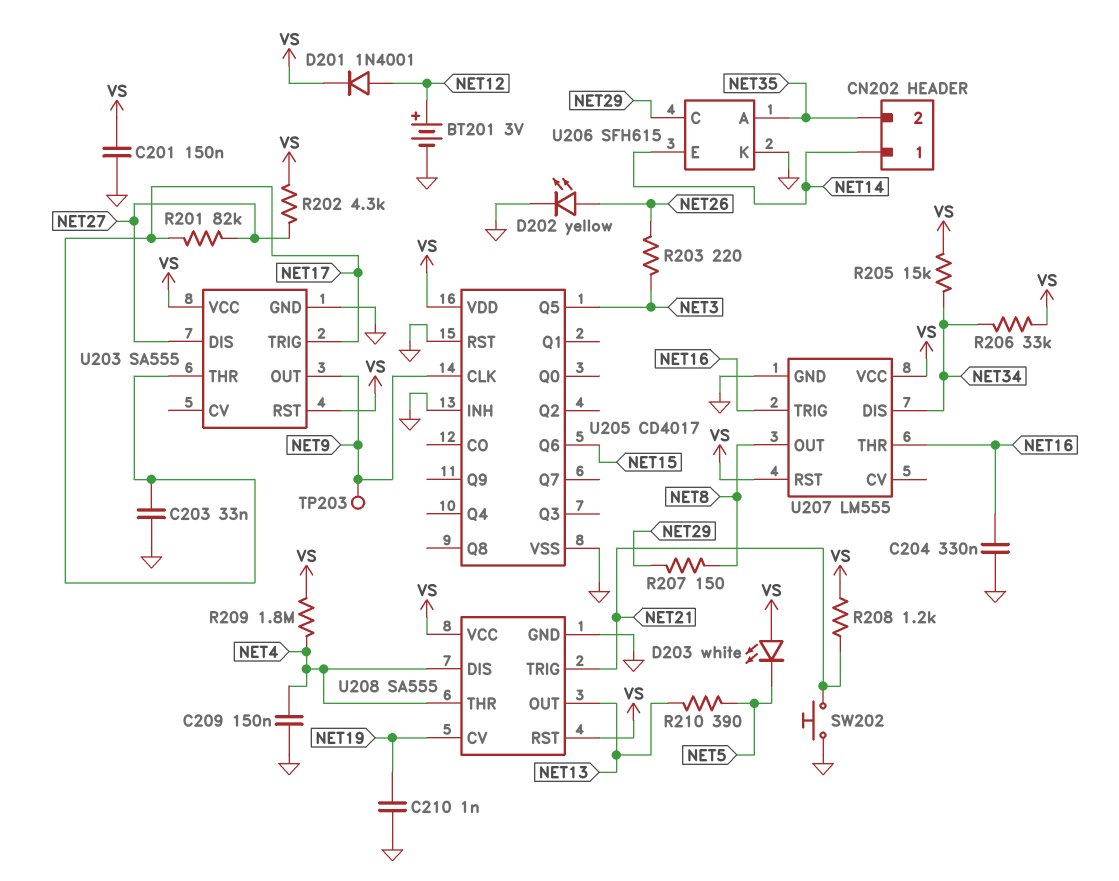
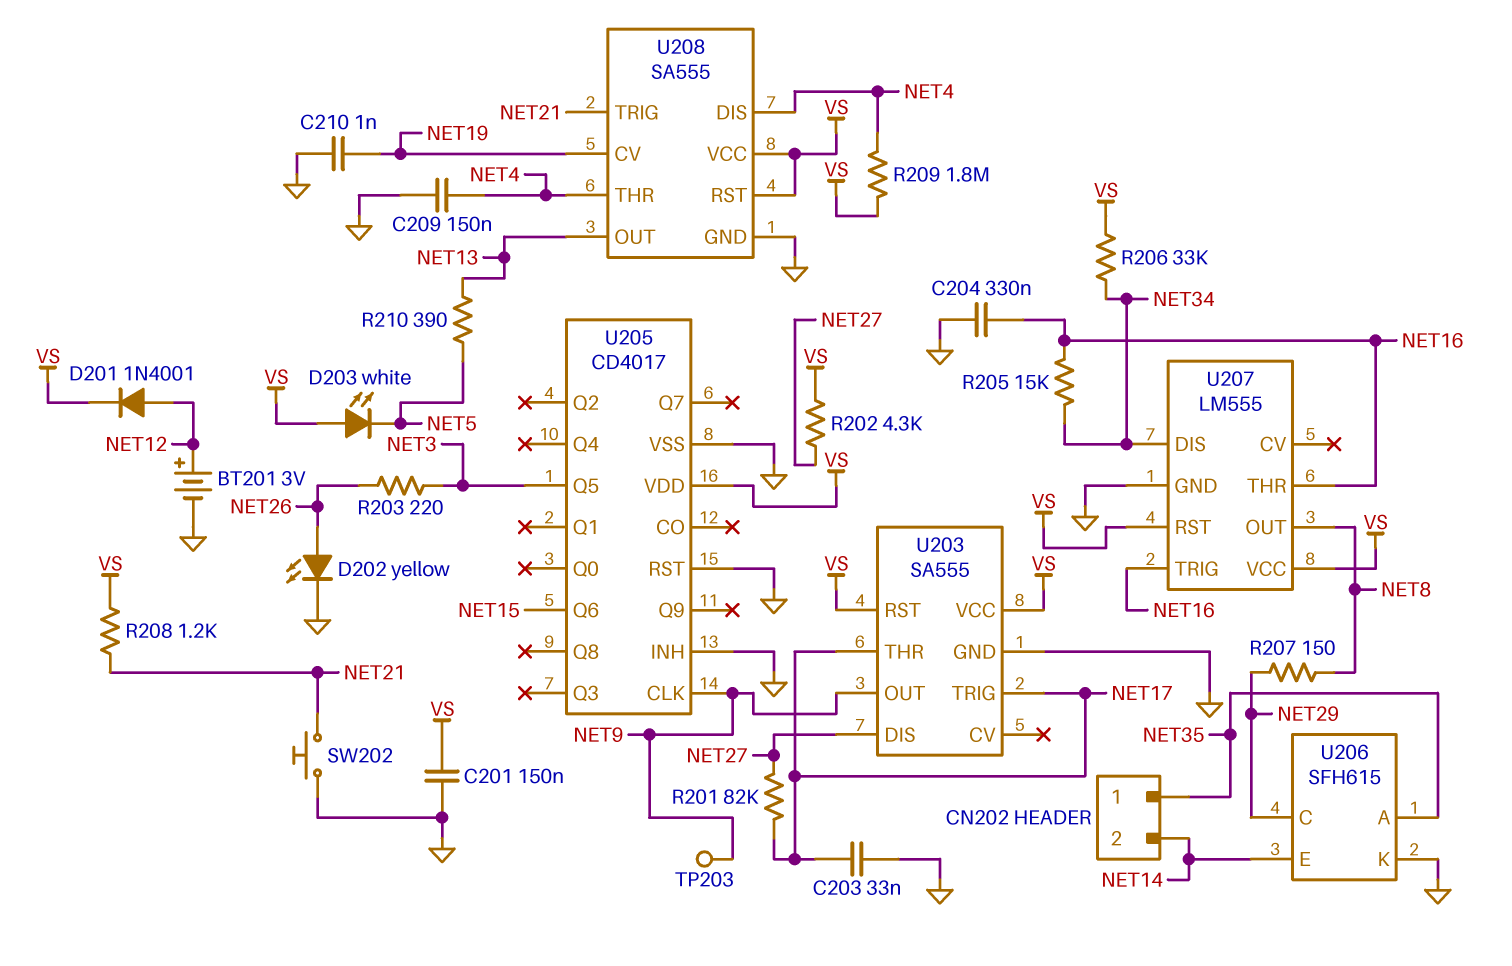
CN202 pin 1: NET14 -> NET35
CN202 pin 2: NET35 -> NET14
R205: 15k (NET34, VS) -> 15k (NET16, NET34)

